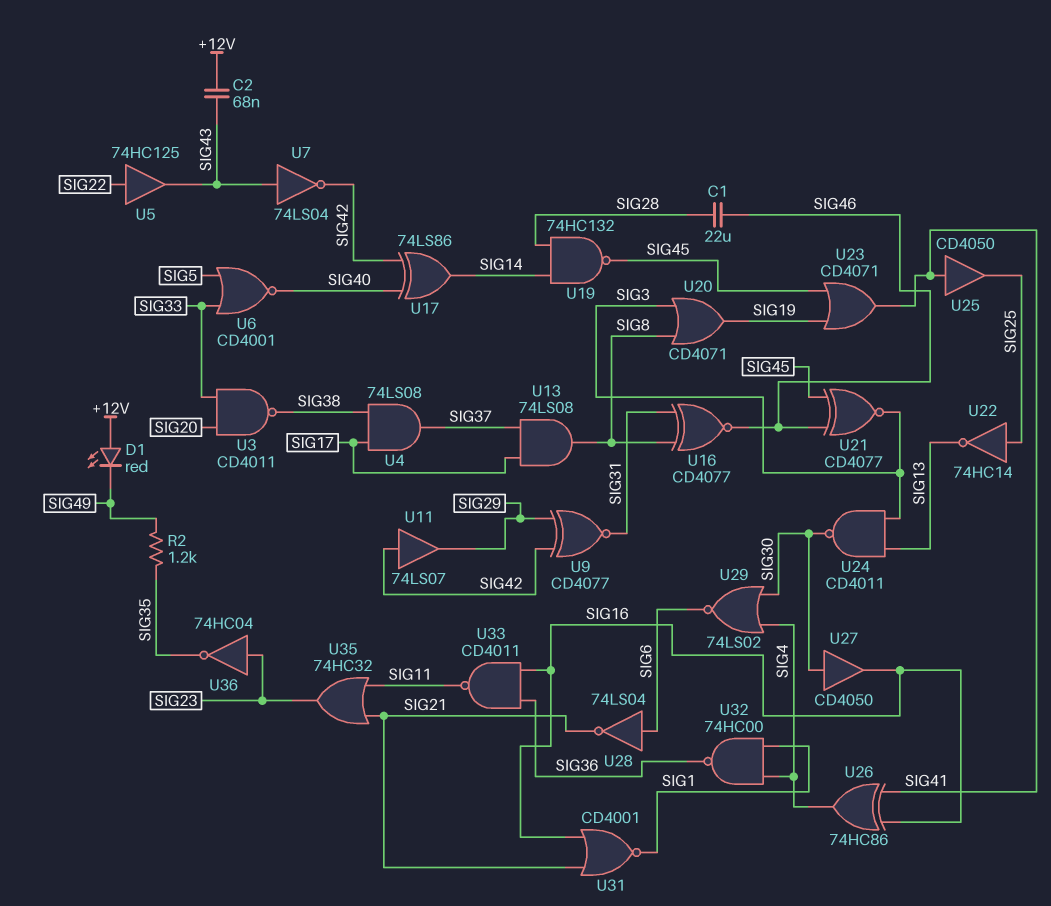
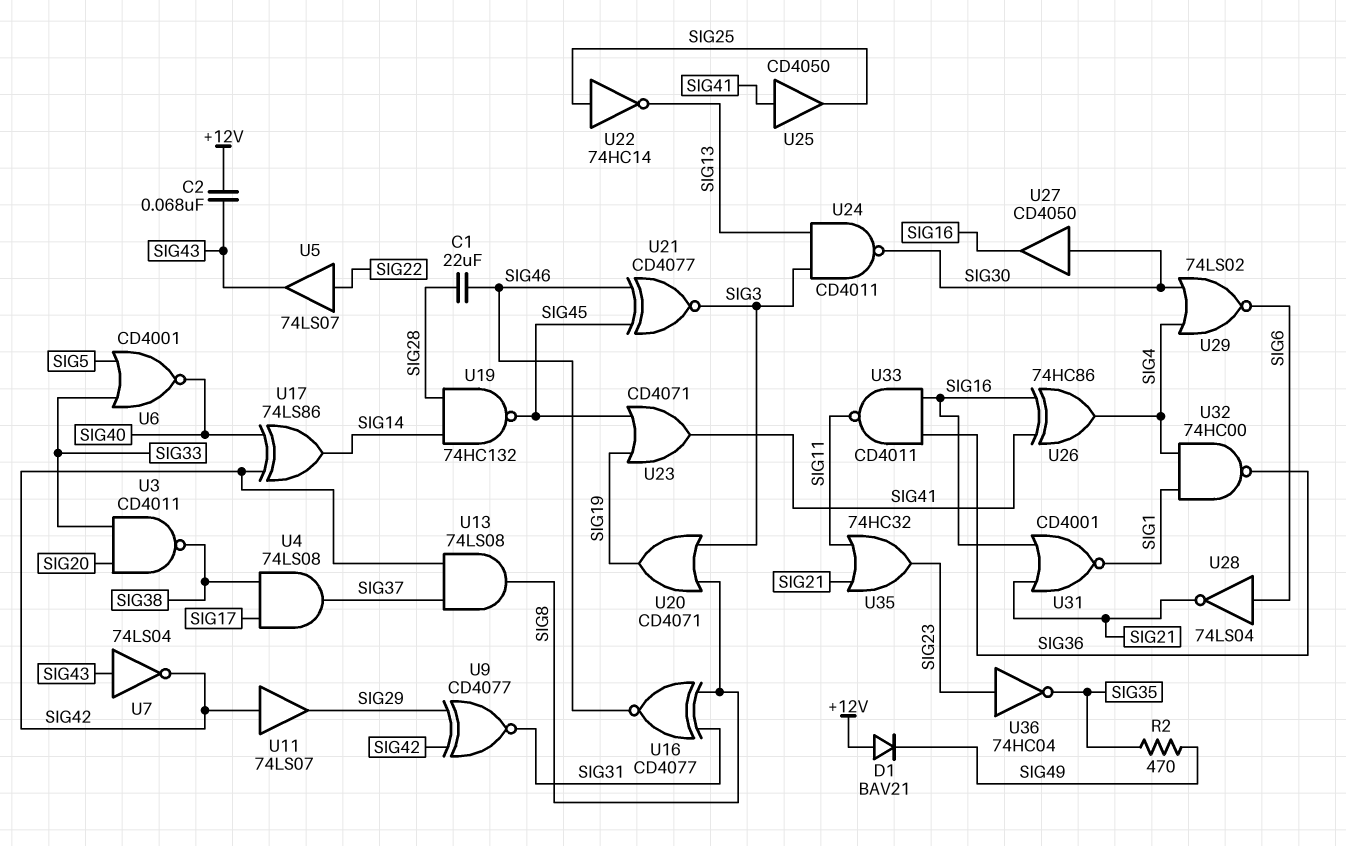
D1: LED red (A +12V, K SIG49) -> diode BAV21 (A +12V, K SIG49)
R2: 1.2k (SIG35, SIG49) -> 470 (SIG35, SIG49)
U5: buffer 74HC125 (in SIG22, out SIG43) -> buffer 74LS07 (in SIG22, out SIG43)
U13: AND 74LS08 (in SIG17, in SIG37, out SIG8) -> AND 74LS08 (in SIG37, in SIG42, out SIG8)

